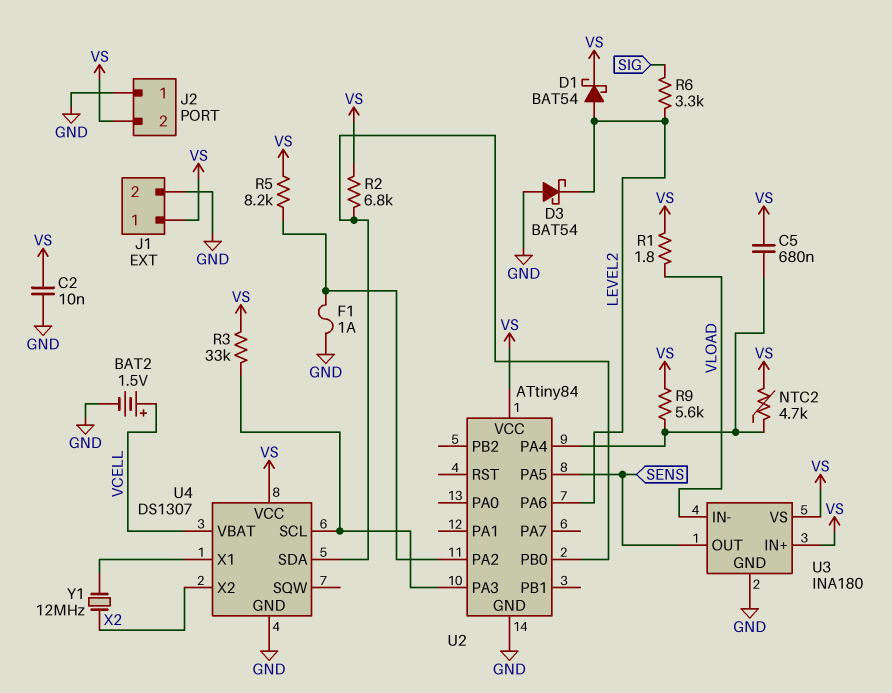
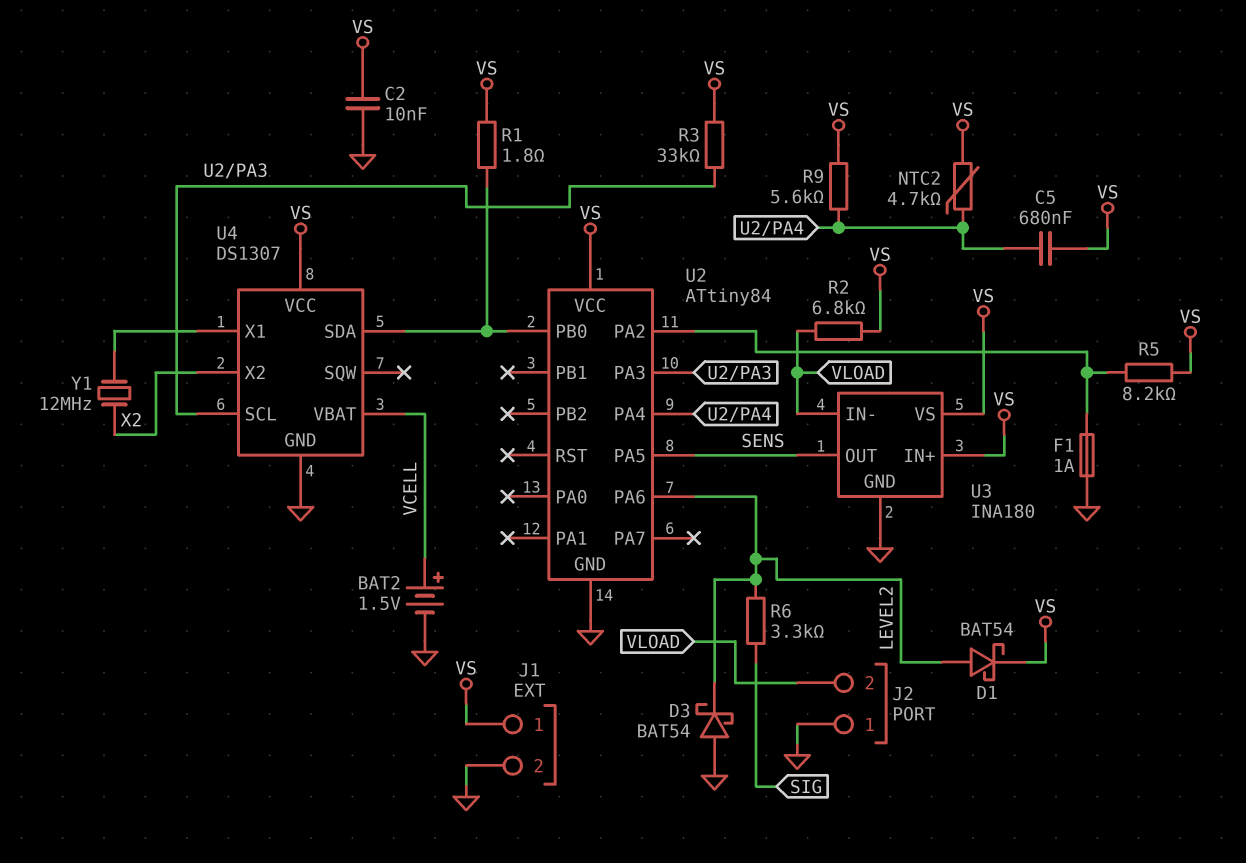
J2 pin 2: VS -> VLOAD
R1: 1.8 (VLOAD, VS) -> 1.8 (U2/PB0, VS)
R2: 6.8k (U2/PB0, VS) -> 6.8k (VLOAD, VS)

